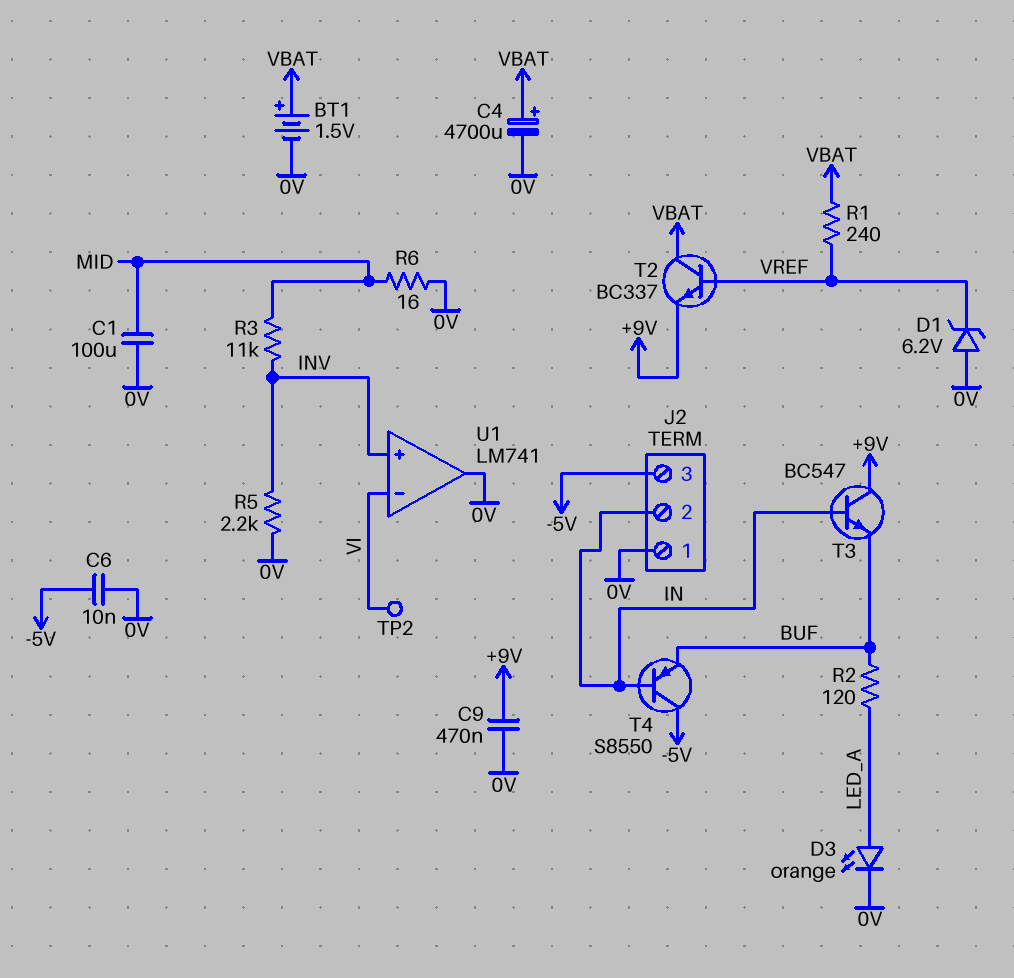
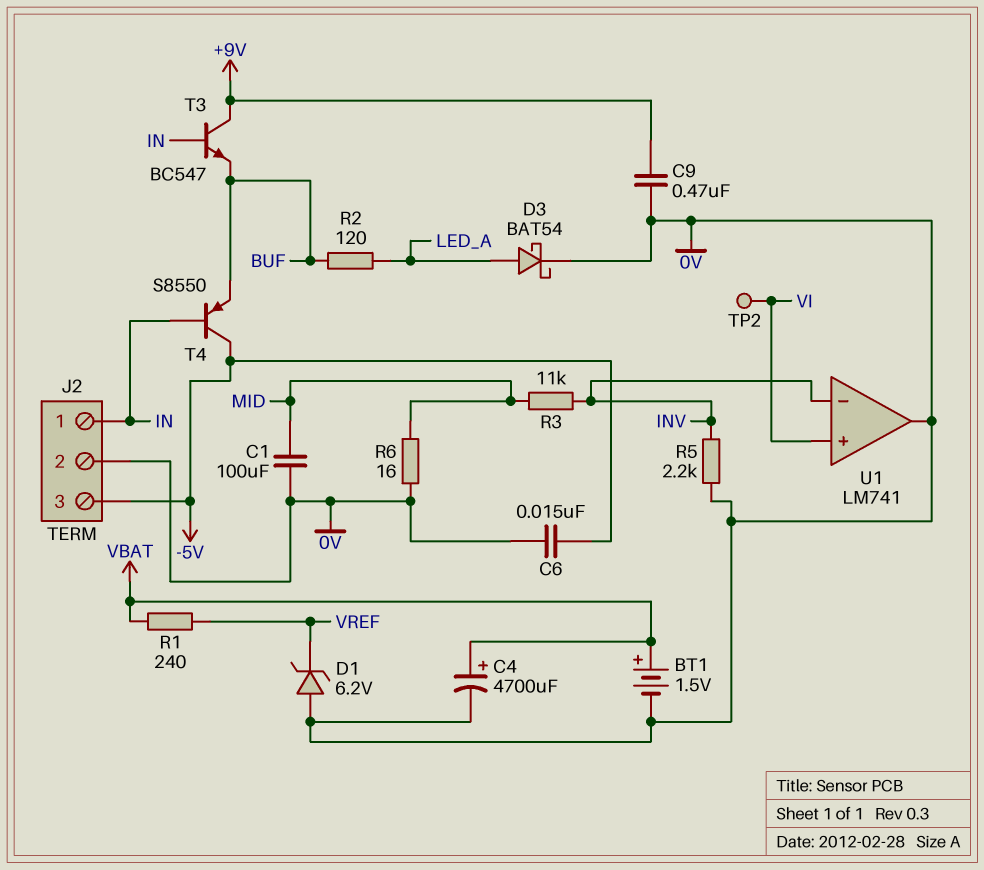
C6: 10nF (-5V, 0V) -> 15nF (-5V, 0V)
D3: LED orange (A LED_A, K 0V) -> schottky BAT54 (A LED_A, K 0V)
J2 pin 1: 0V -> IN
J2 pin 2: IN -> 0V
T2: NPN BC337 (B VREF, C VBAT, E +9V) -> none
U1 pin in+: INV -> VI
U1 pin in-: VI -> INV

